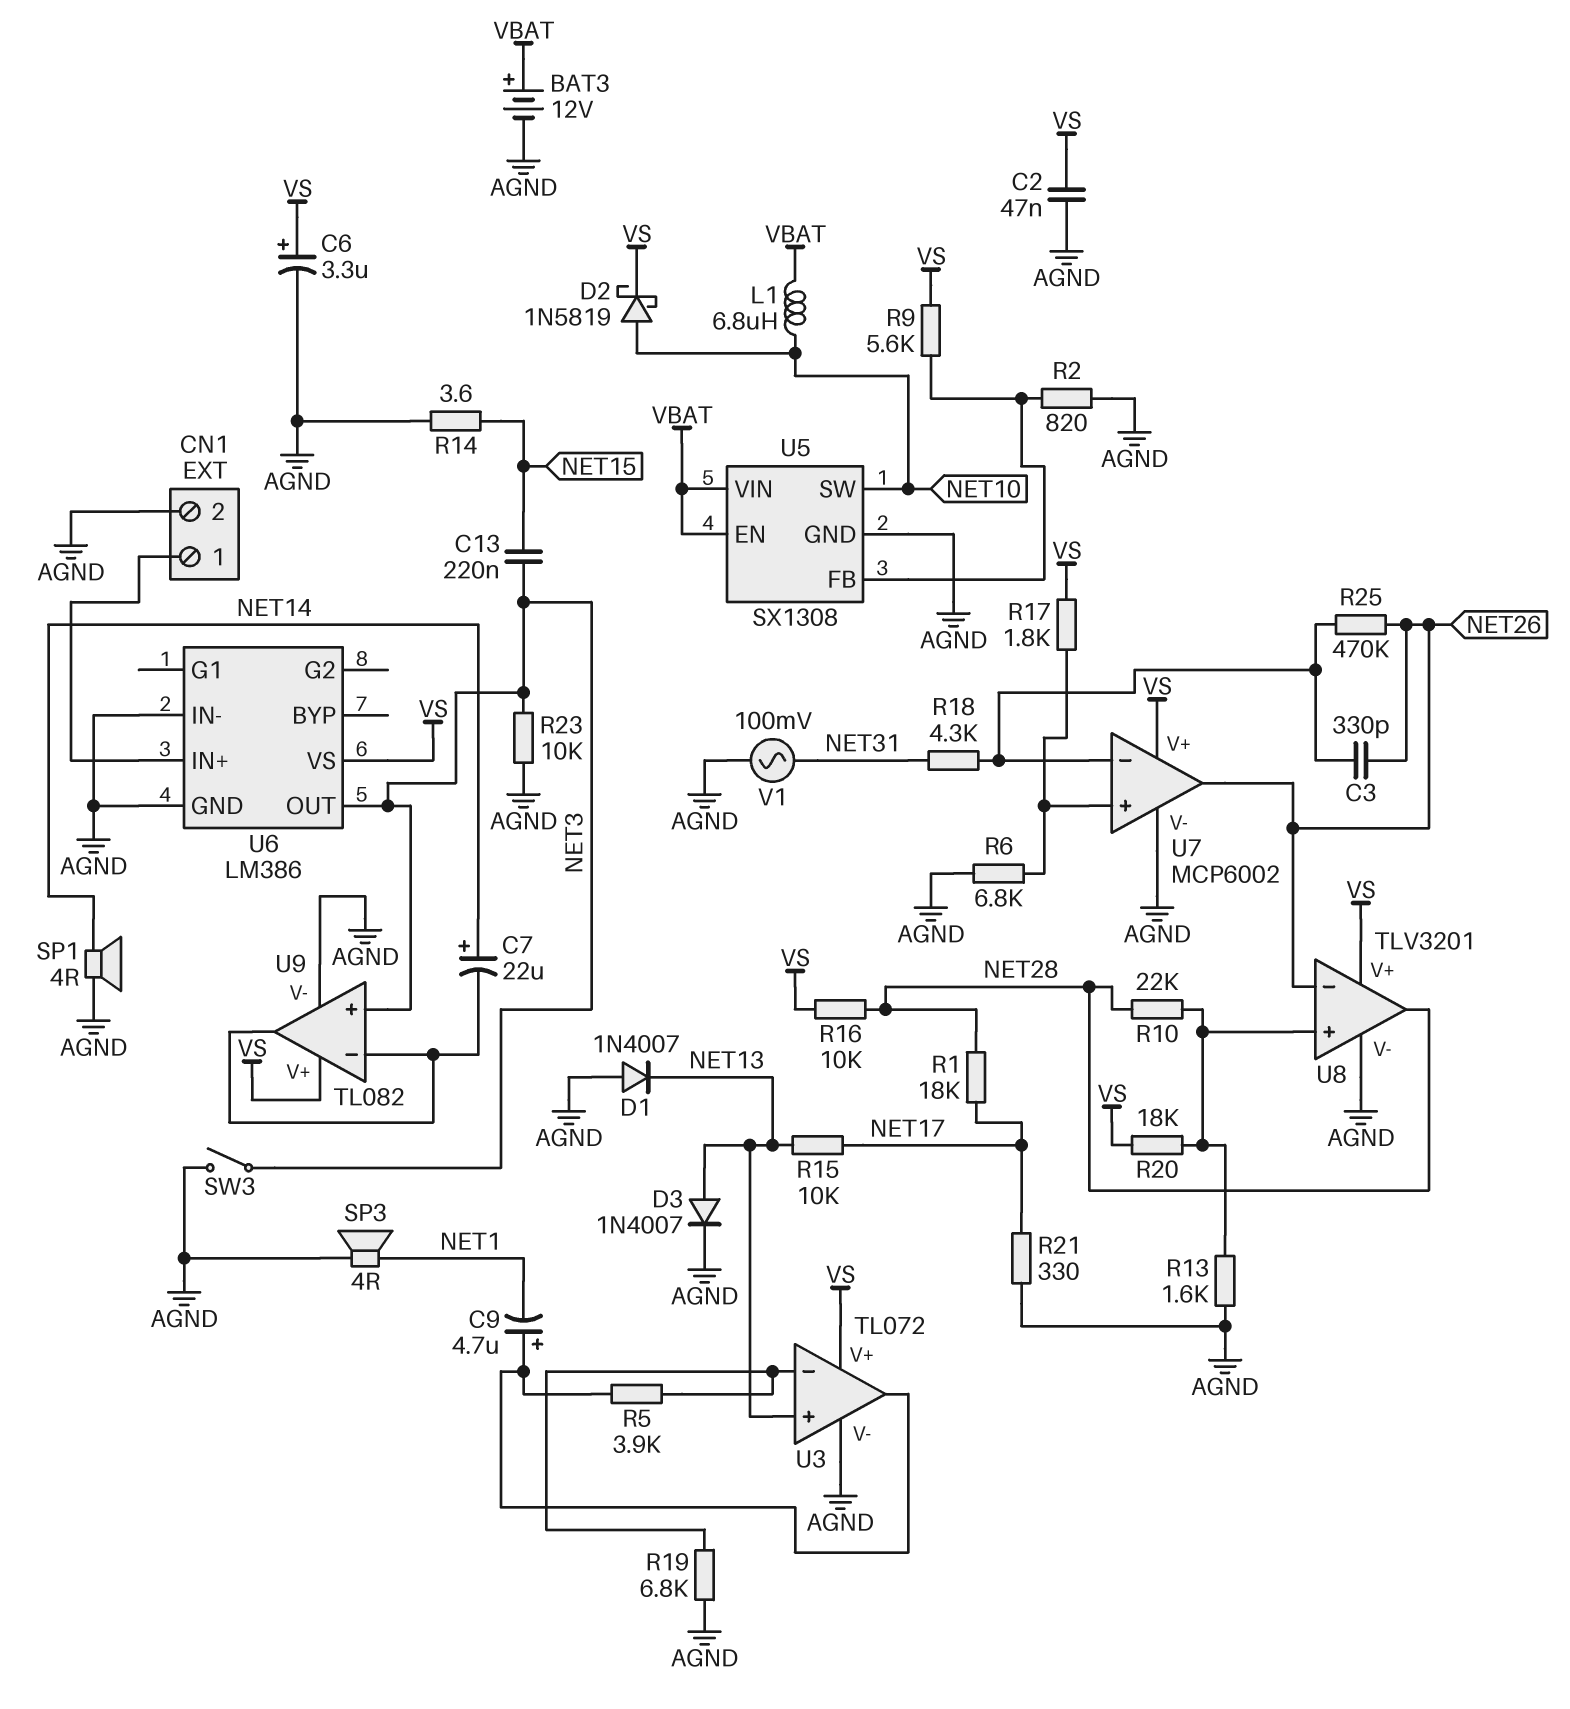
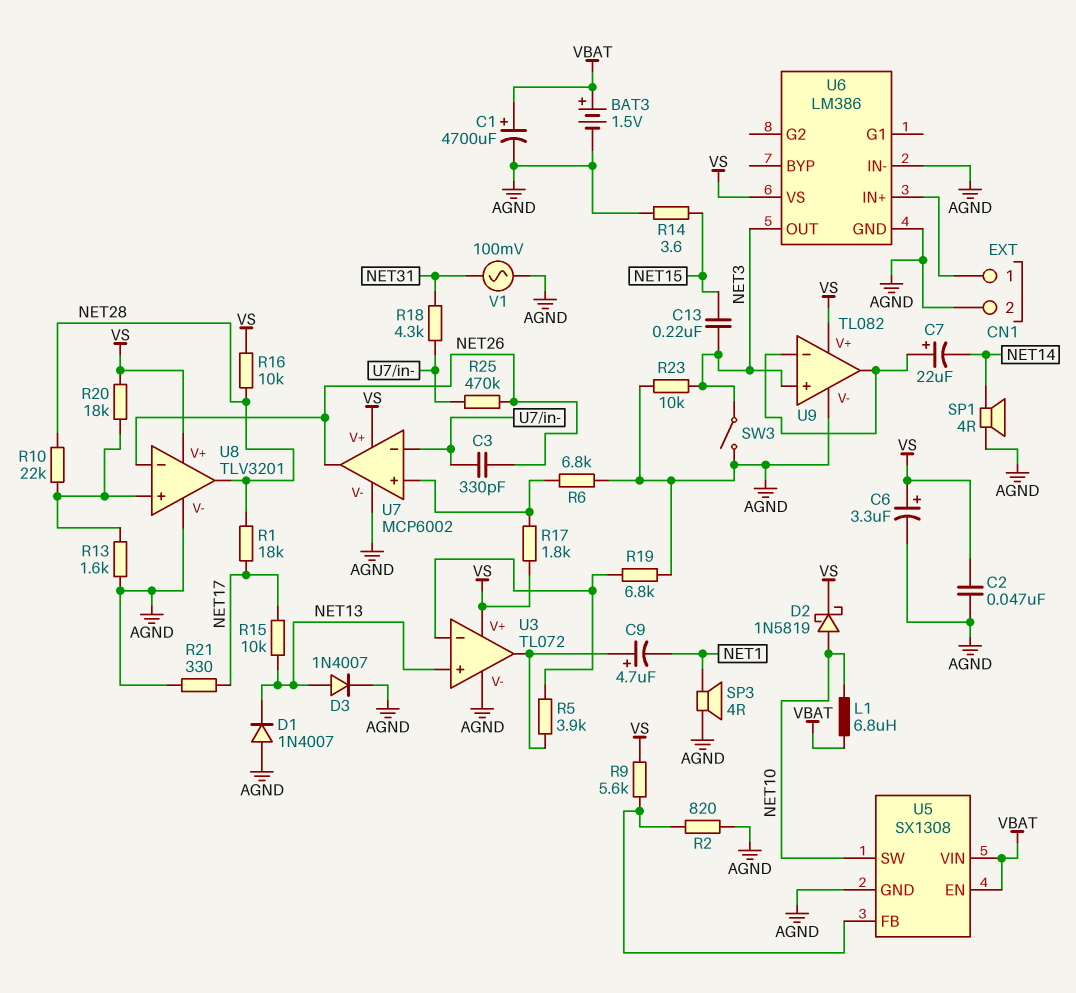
BAT3: 12V (plus VBAT, minus AGND) -> 1.5V (plus VBAT, minus AGND)
C1: none -> 4700uF (plus VBAT, minus AGND)
C7: 22uF (plus NET14, minus U9/in-) -> 22uF (plus U9/in-, minus NET14)

